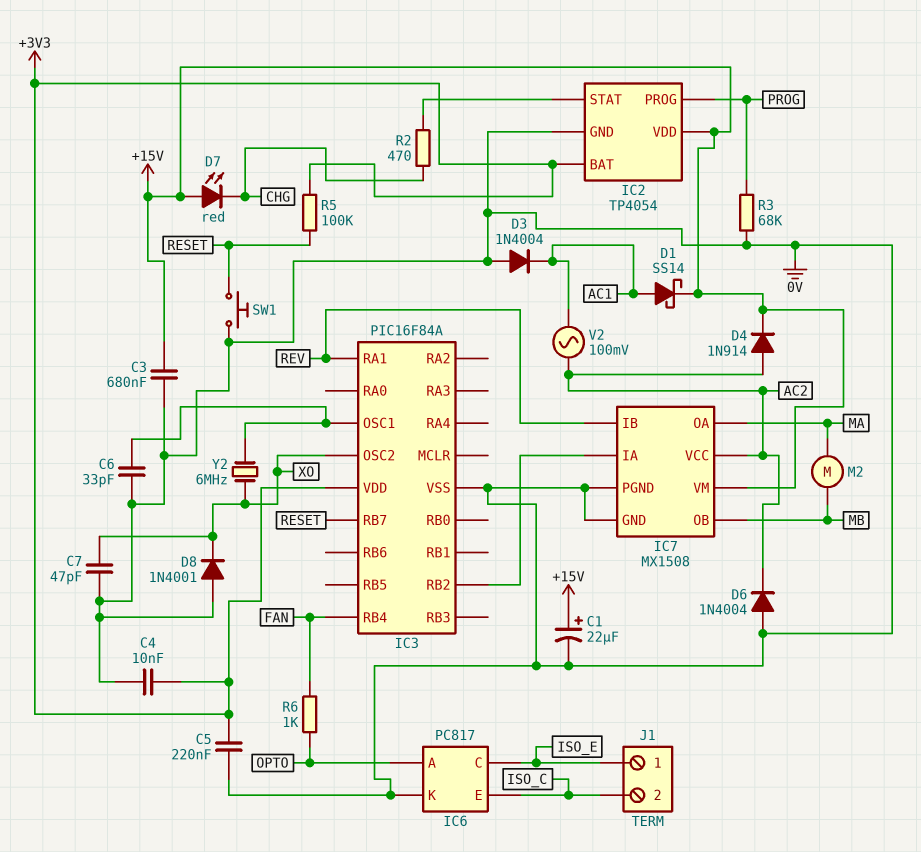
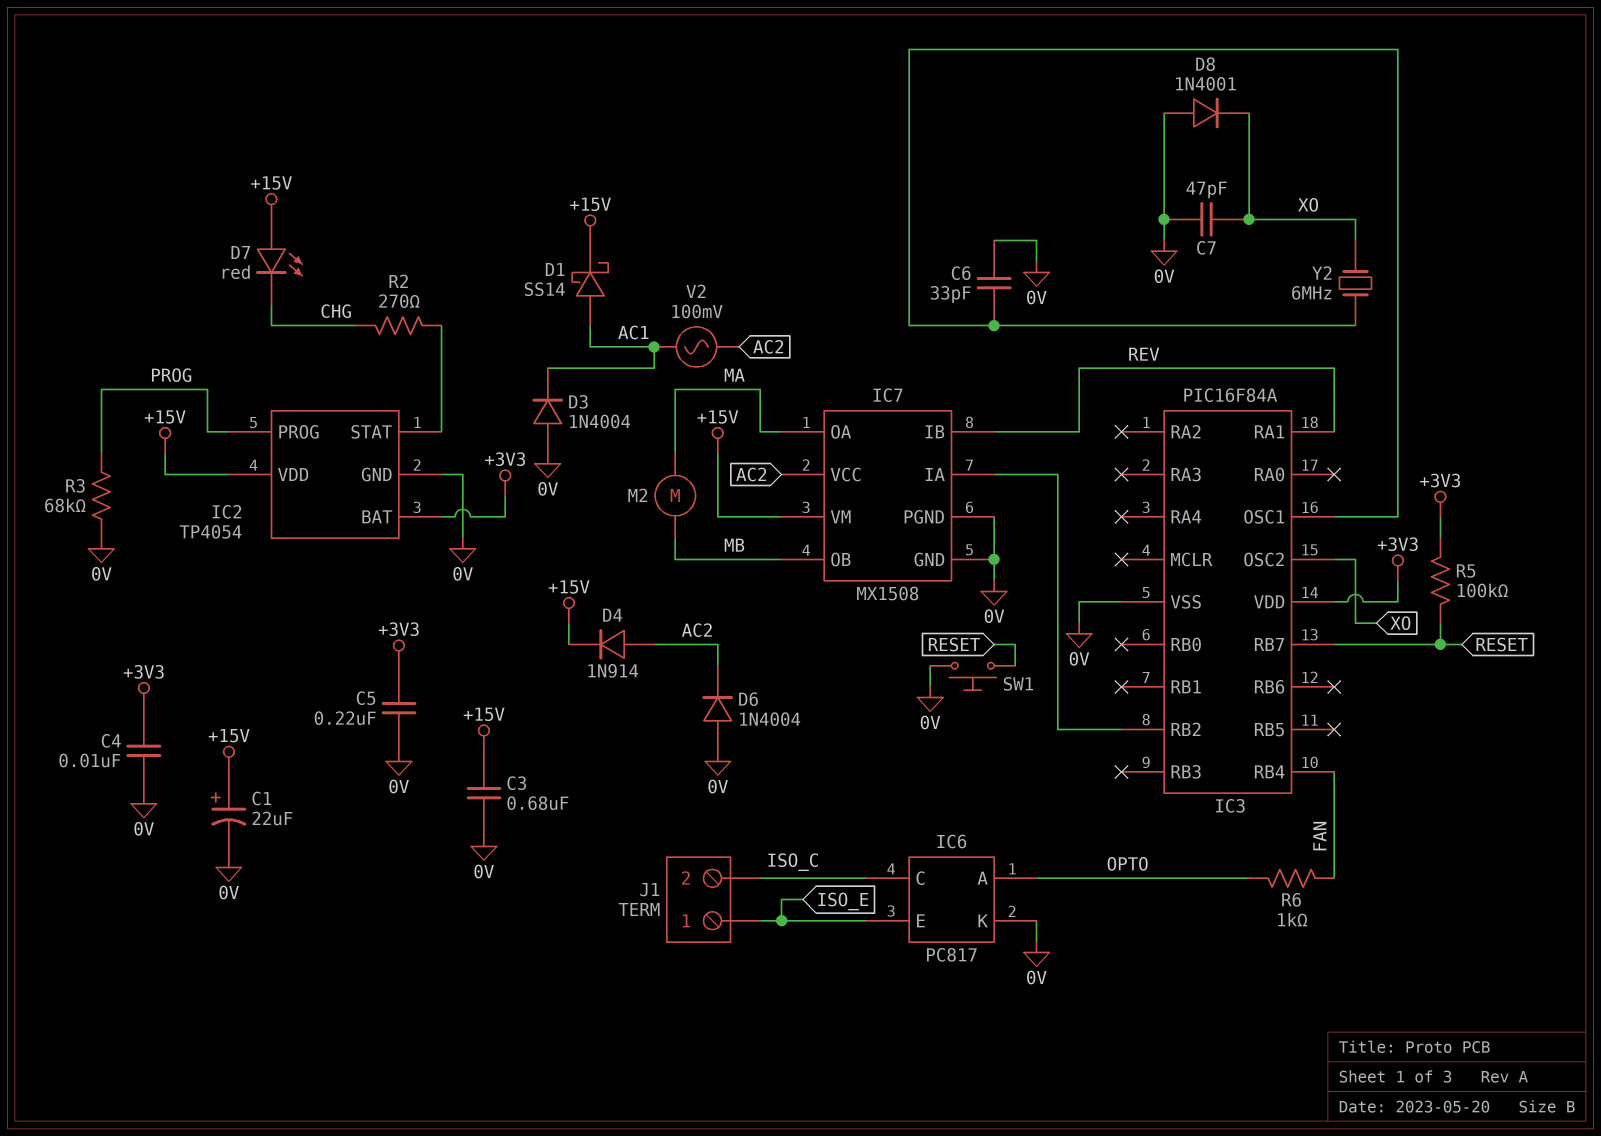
IC6 pin C: ISO_E -> ISO_C
IC6 pin E: ISO_C -> ISO_E
R2: 470 (CHG, IC2/STAT) -> 270 (CHG, IC2/STAT)

